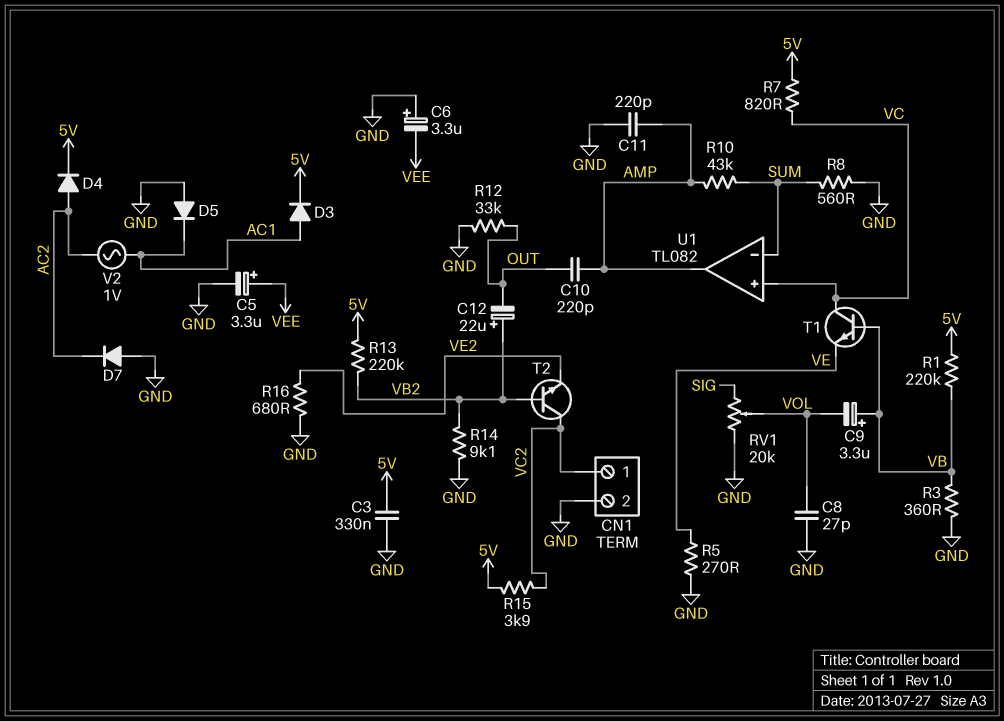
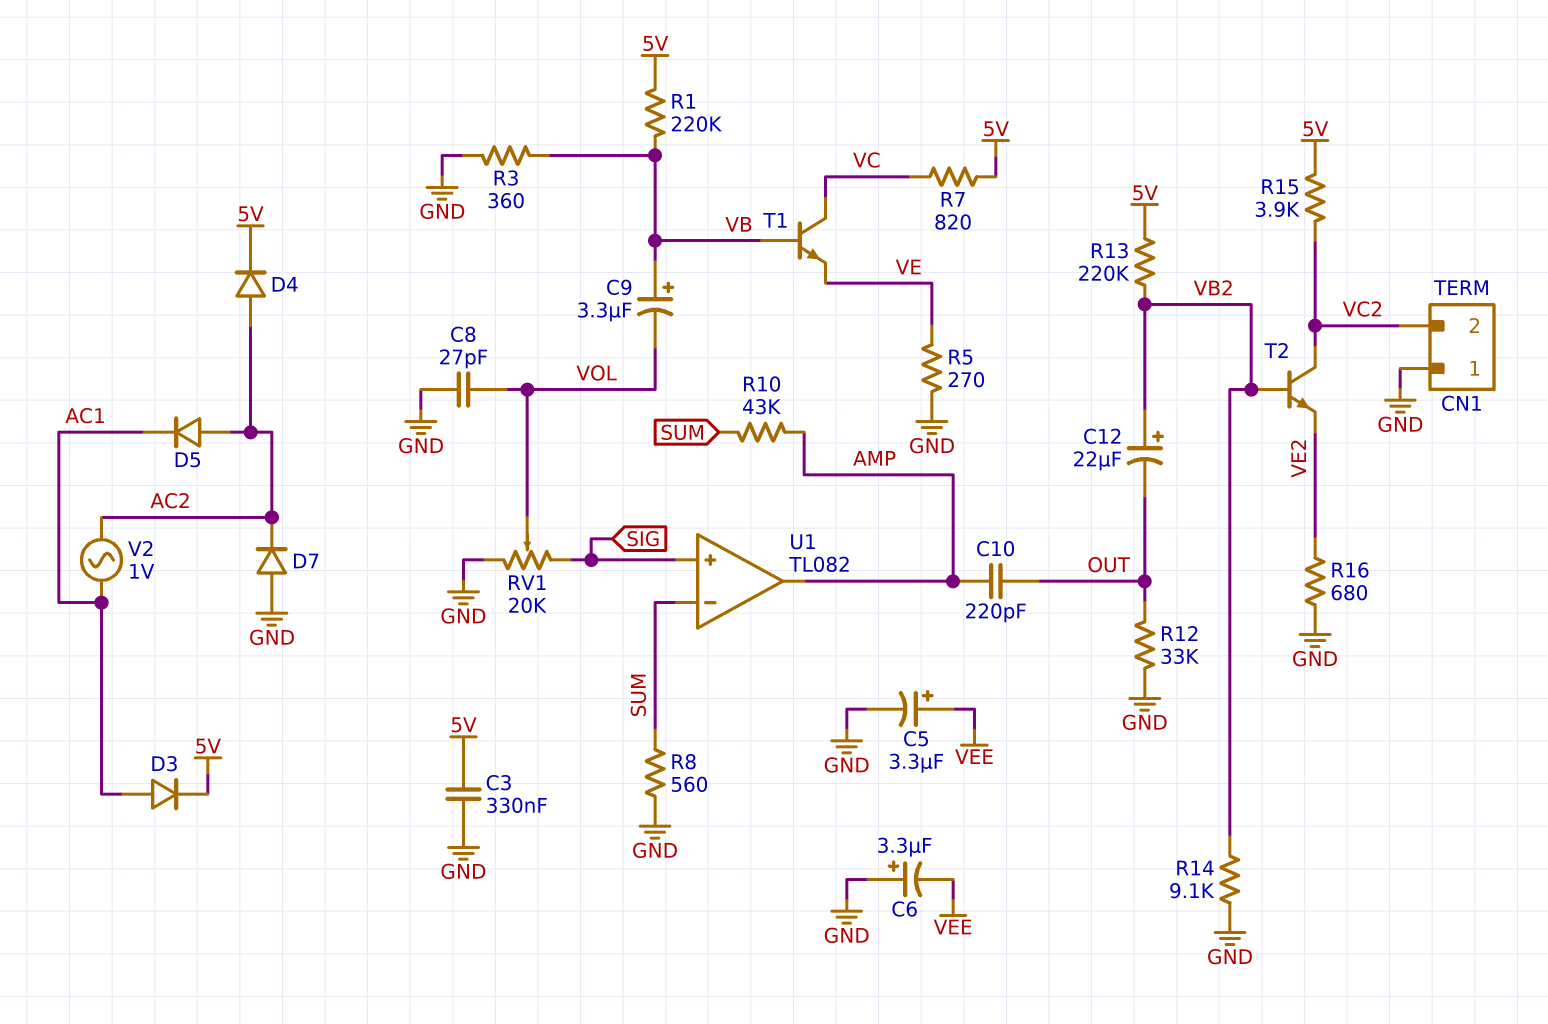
C11: 220pF (AMP, GND) -> none
CN1 pin 1: VC2 -> GND
CN1 pin 2: GND -> VC2
D5: diode (A GND, K AC1) -> diode (A AC2, K AC1)
U1 pin in+: VC -> SIG

